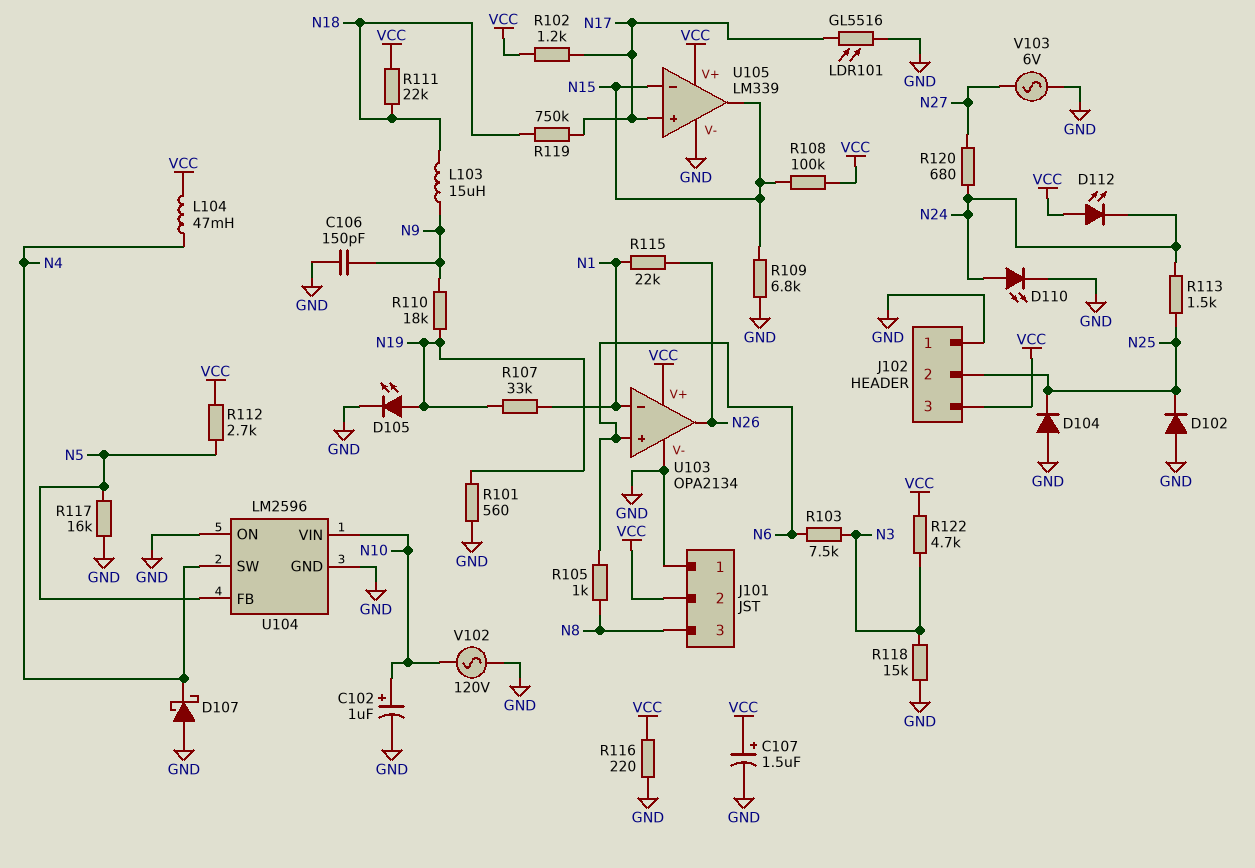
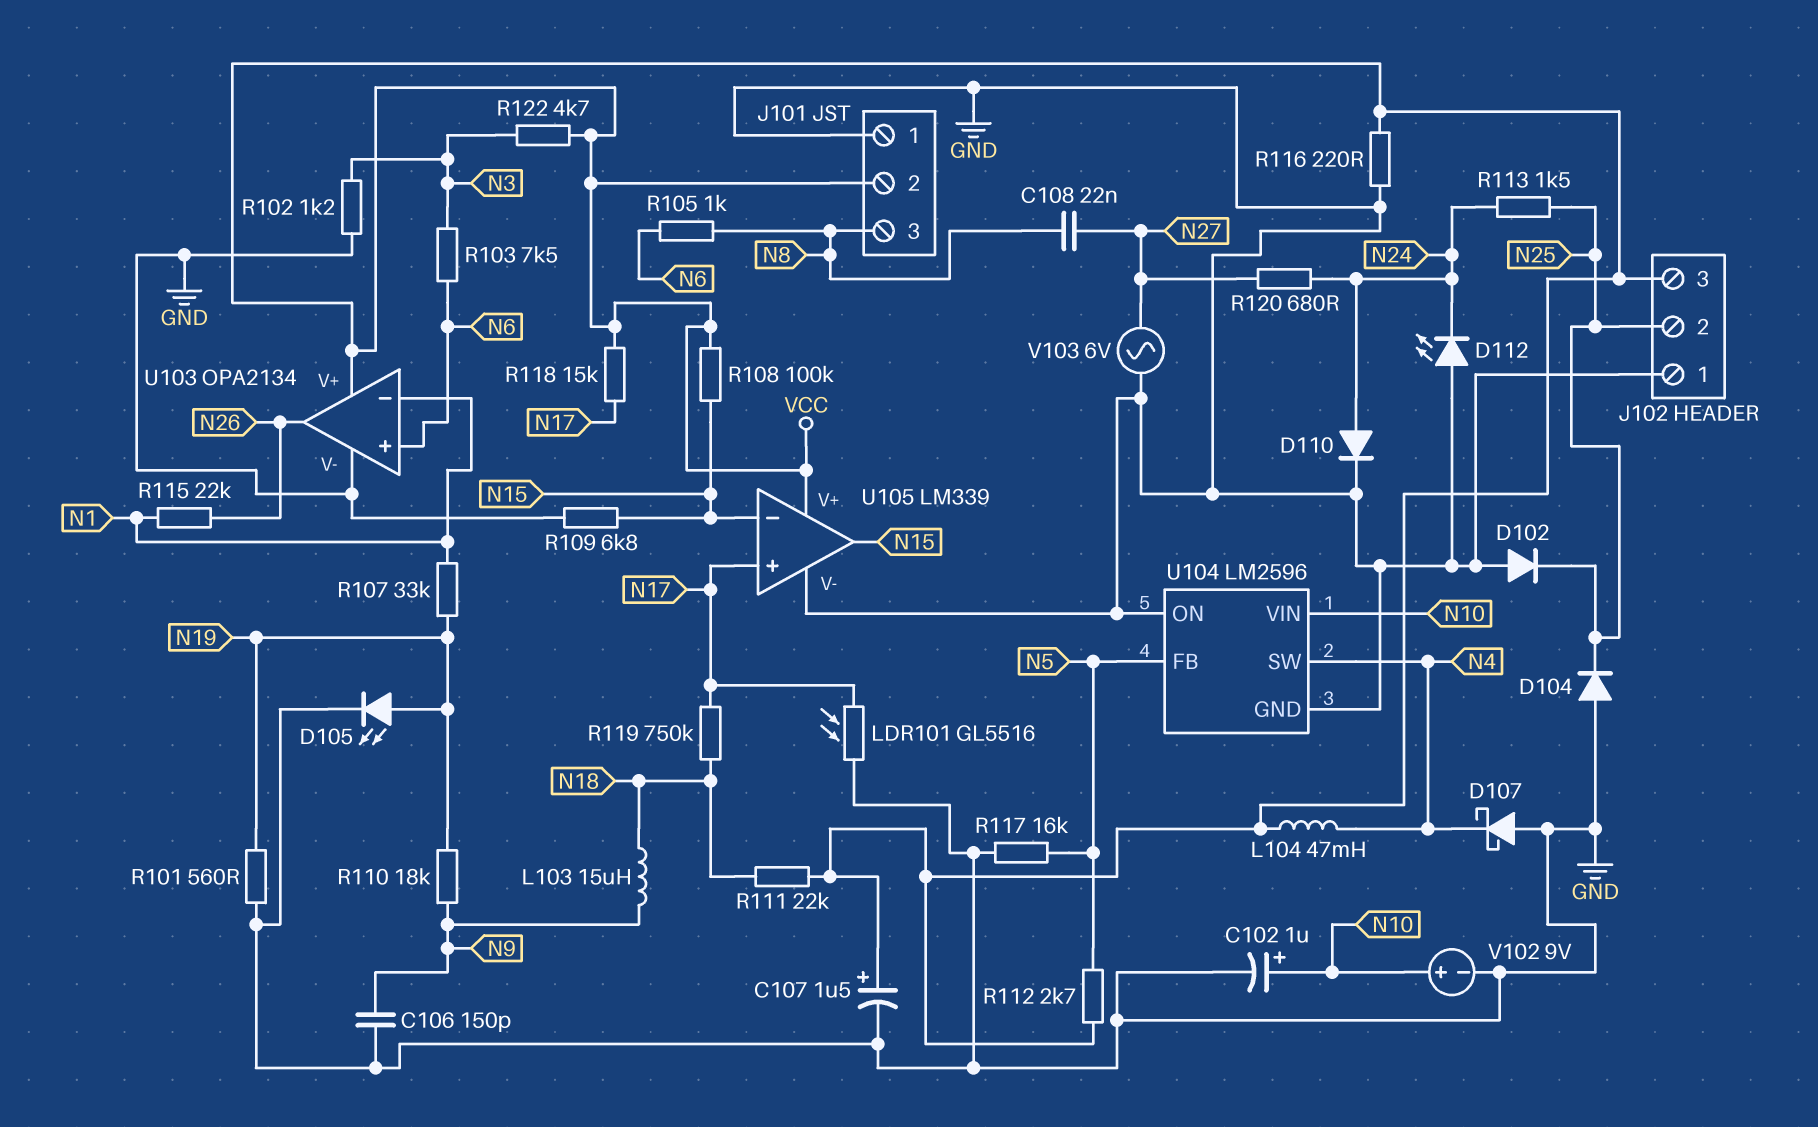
C108: none -> 22nF (N8, N27)
D110: LED (A N24, K GND) -> diode (A N24, K GND)
D112: LED (A VCC, K N24) -> LED (A GND, K N24)
R102: 1.2k (N17, VCC) -> 1.2k (GND, N3)
R118: 15k (GND, N3) -> 15k (N17, VCC)
V102: AC 120V (GND, N10) -> 9V (plus N10, minus GND)

